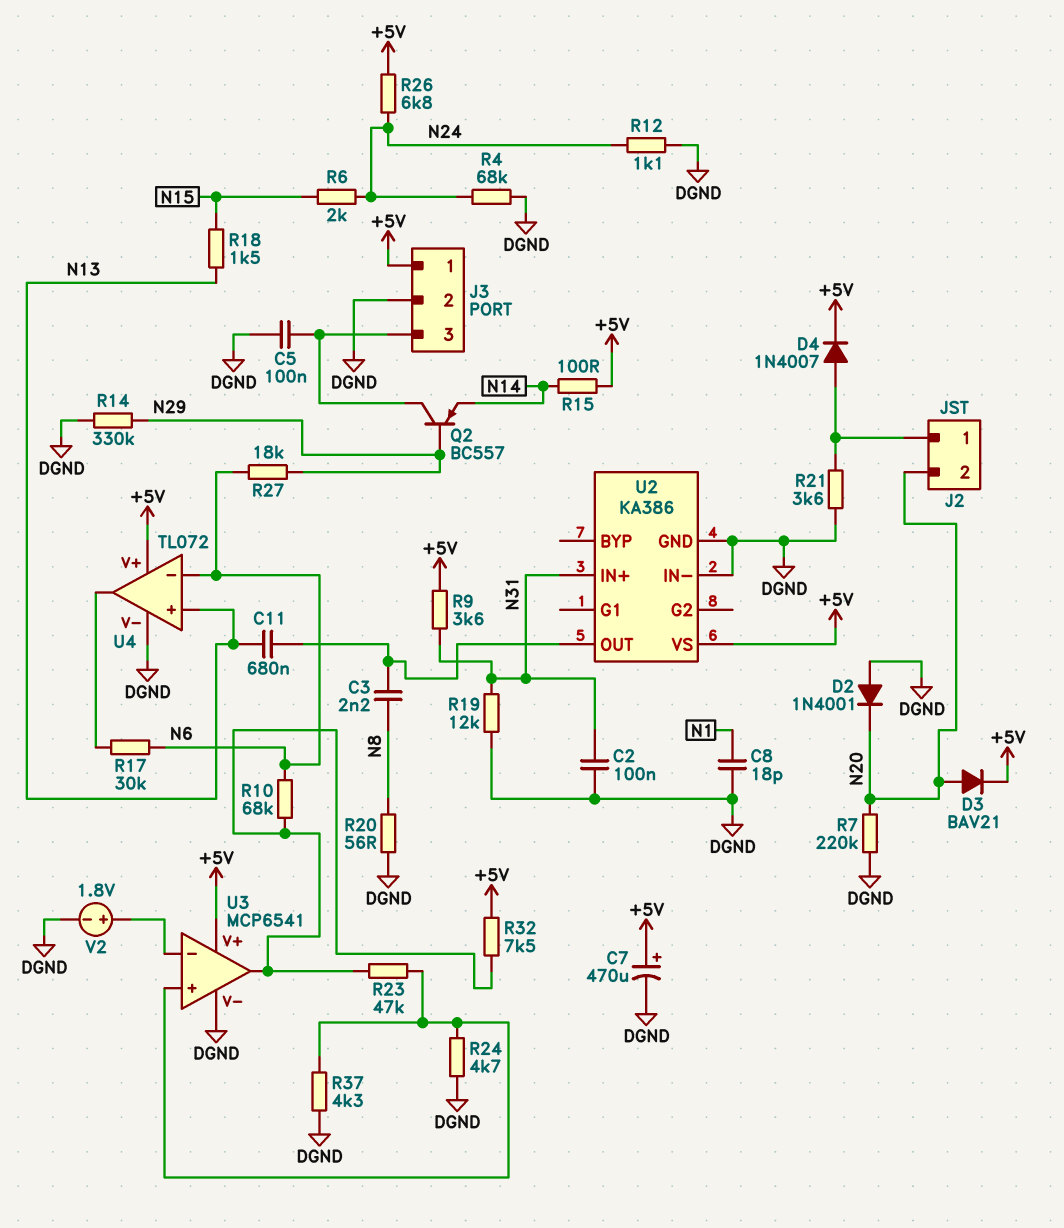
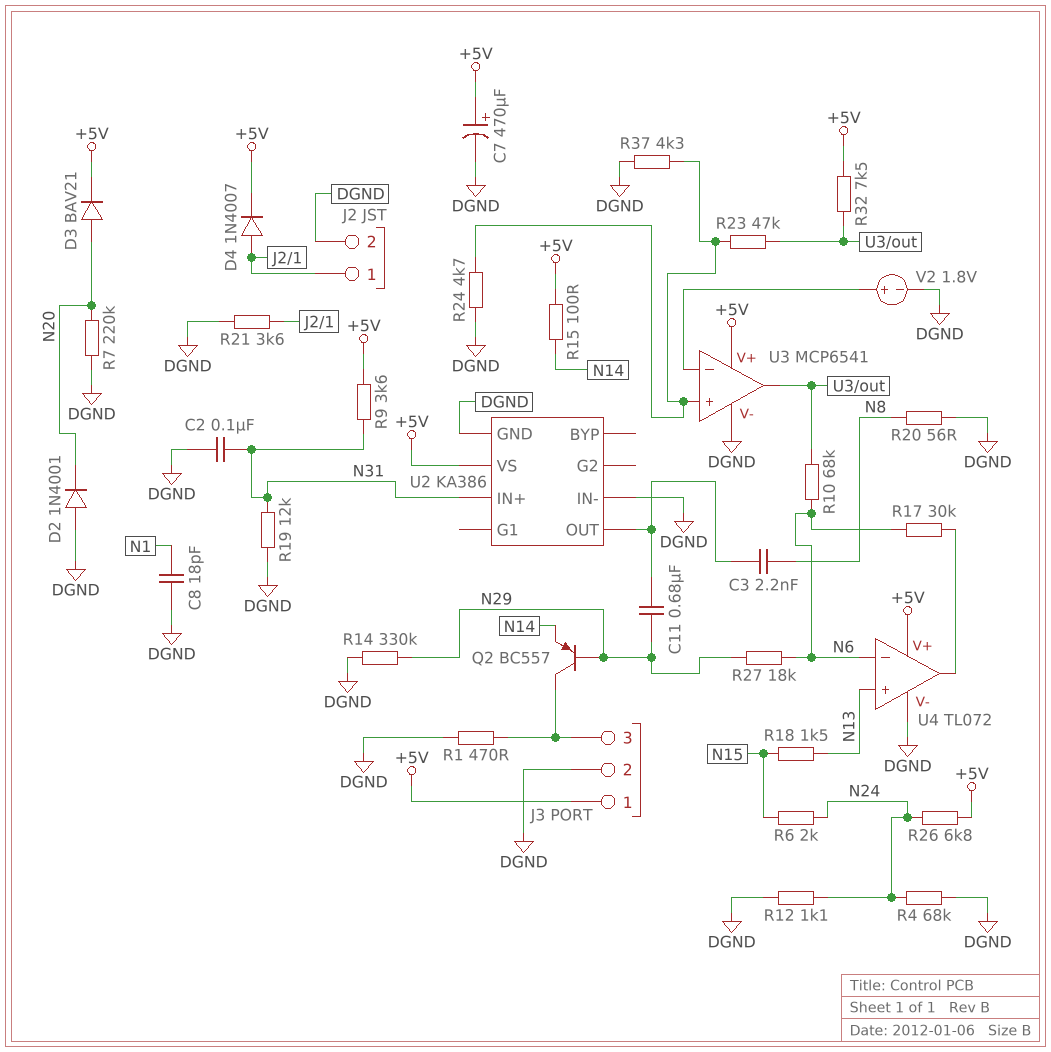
C5: 100nF (DGND, J3/3) -> none
C11: 680nF (N13, U2/OUT) -> 680nF (N29, U2/OUT)
J2 pin 2: N20 -> DGND
R1: none -> 470 (DGND, J3/3)

